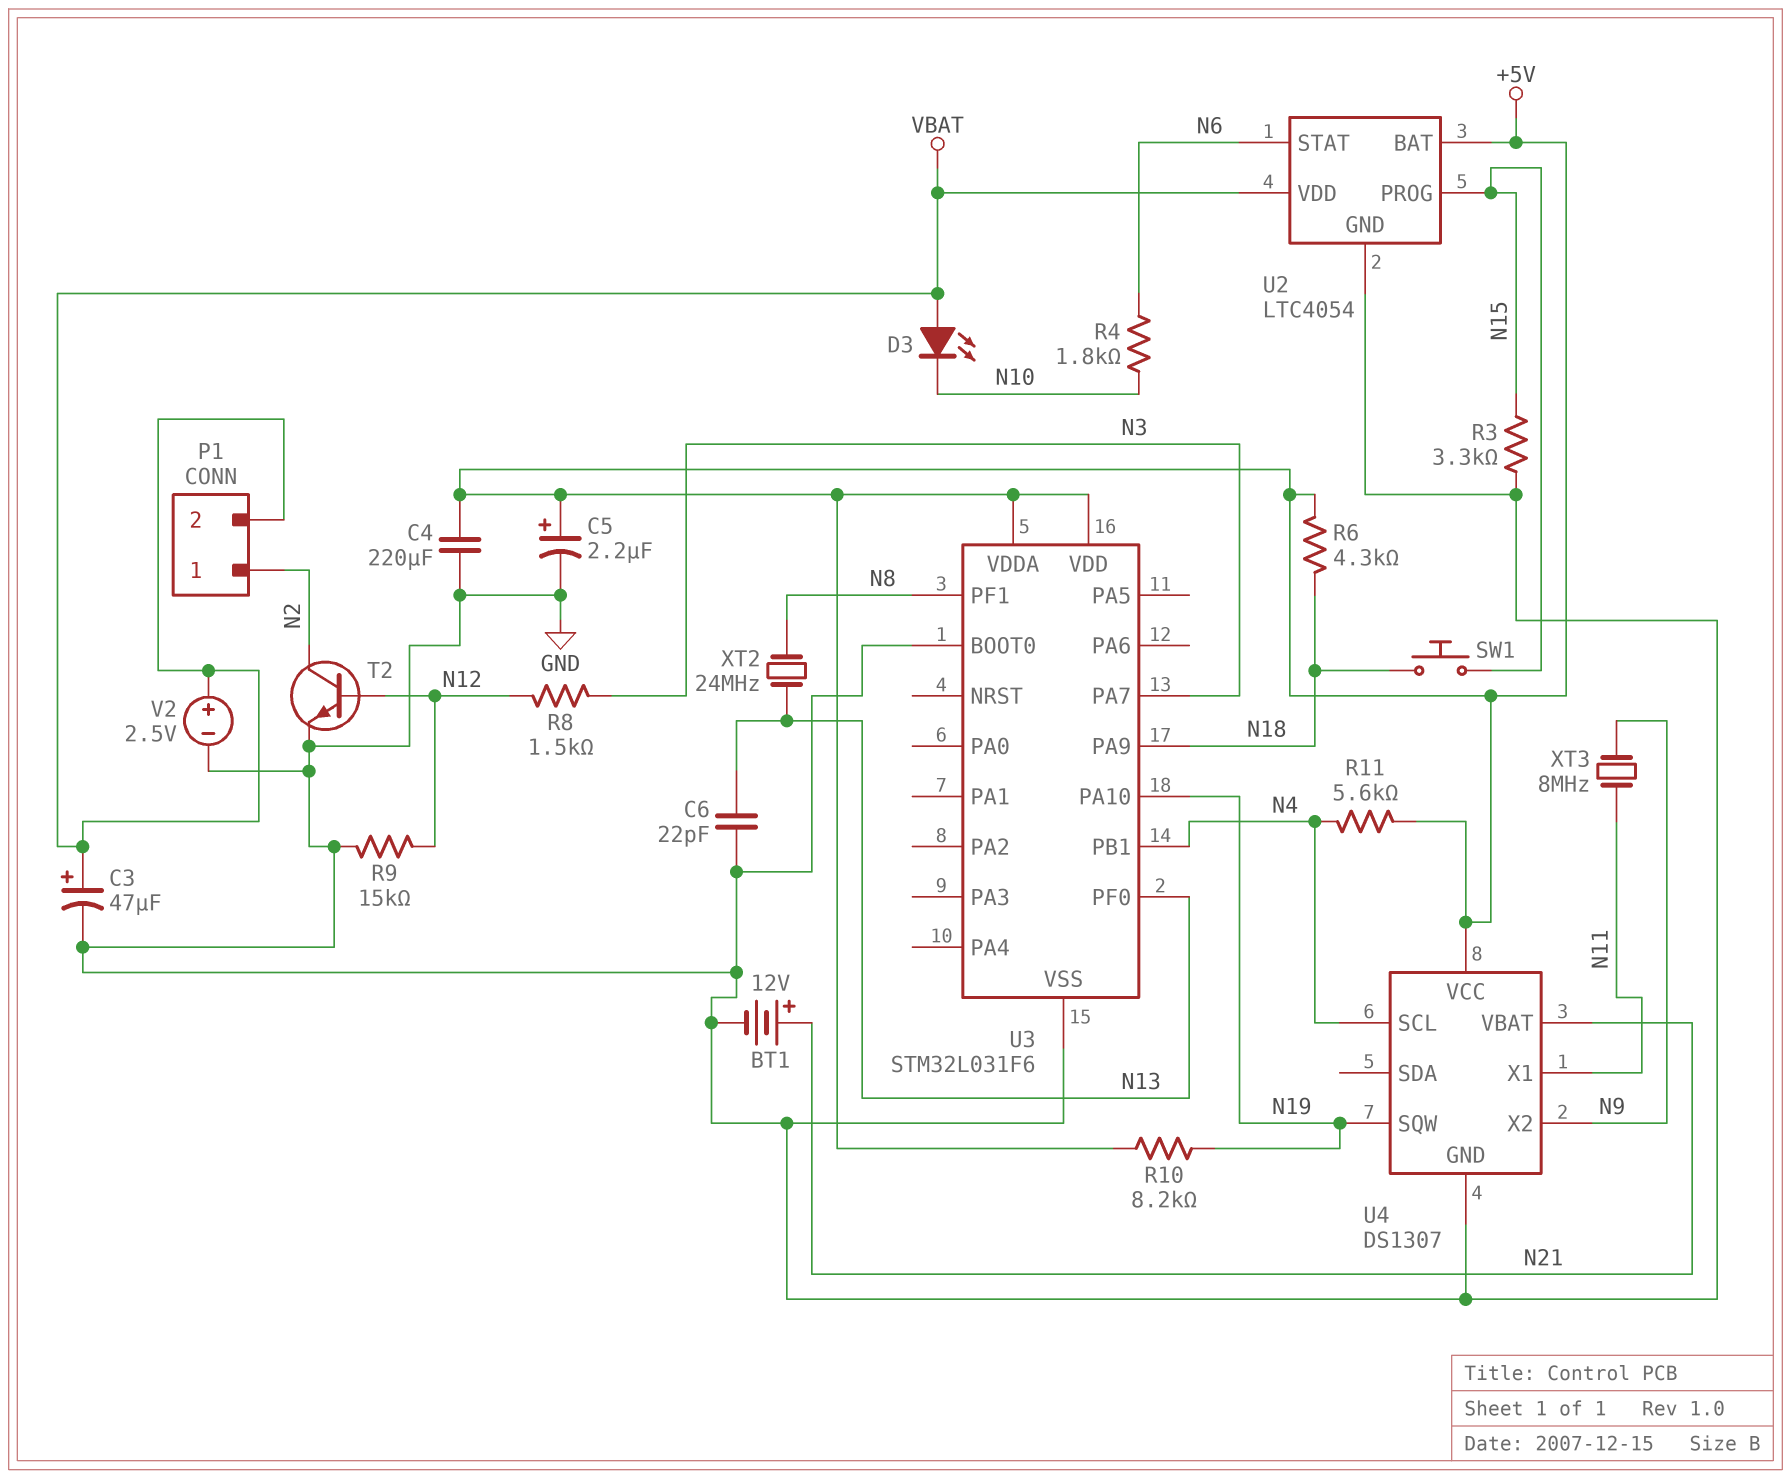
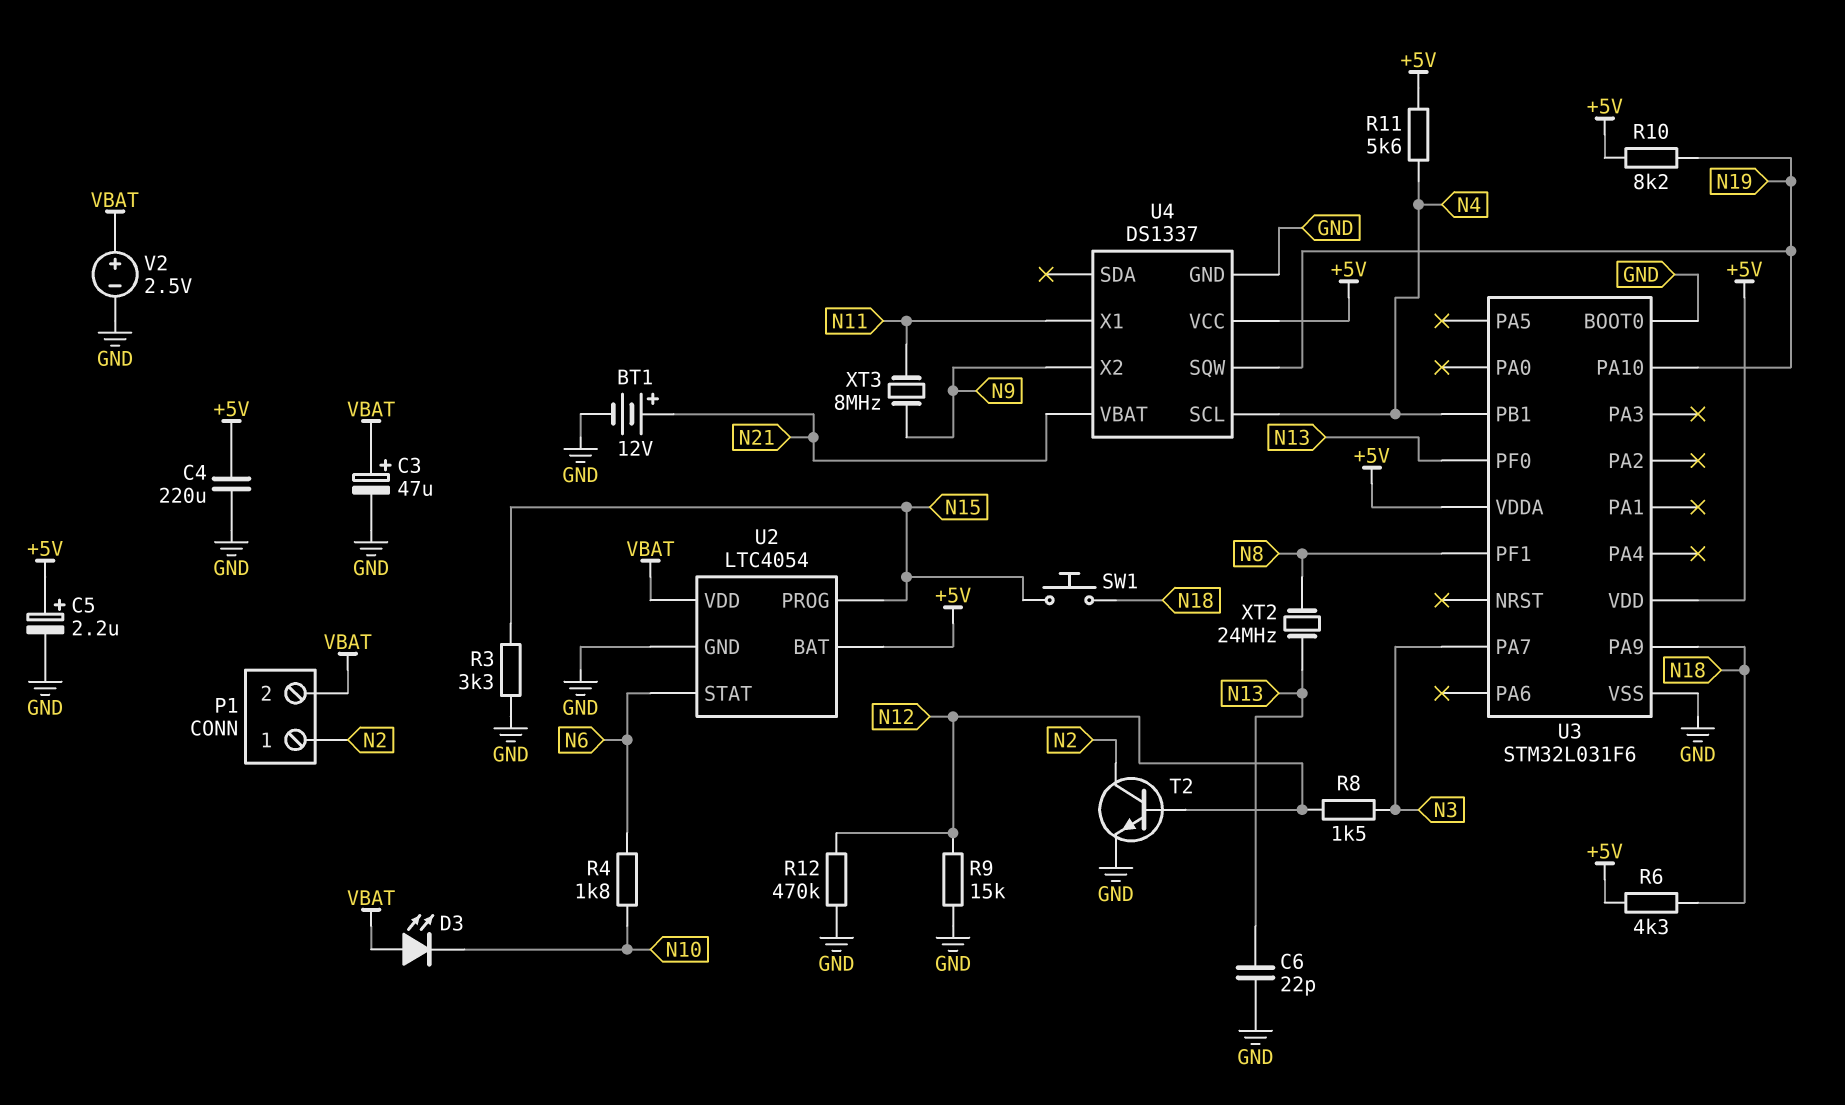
R12: none -> 470k (GND, N12)
U4: DS1307 -> DS1337

